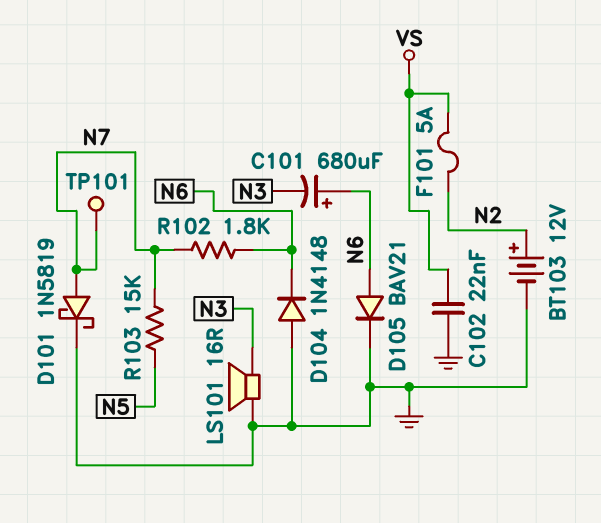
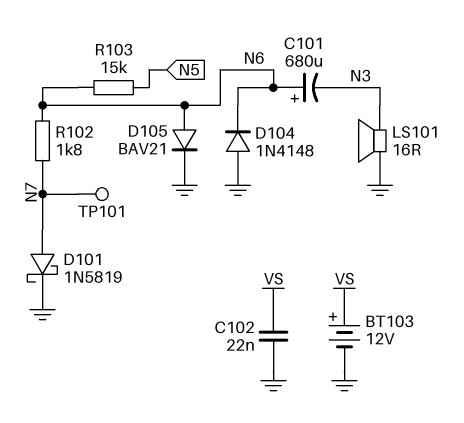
BT103: 12V (plus N2, minus GND) -> 12V (plus VS, minus GND)
F101: 5A (N2, VS) -> none
R103: 15k (N5, N7) -> 15k (N5, N6)

